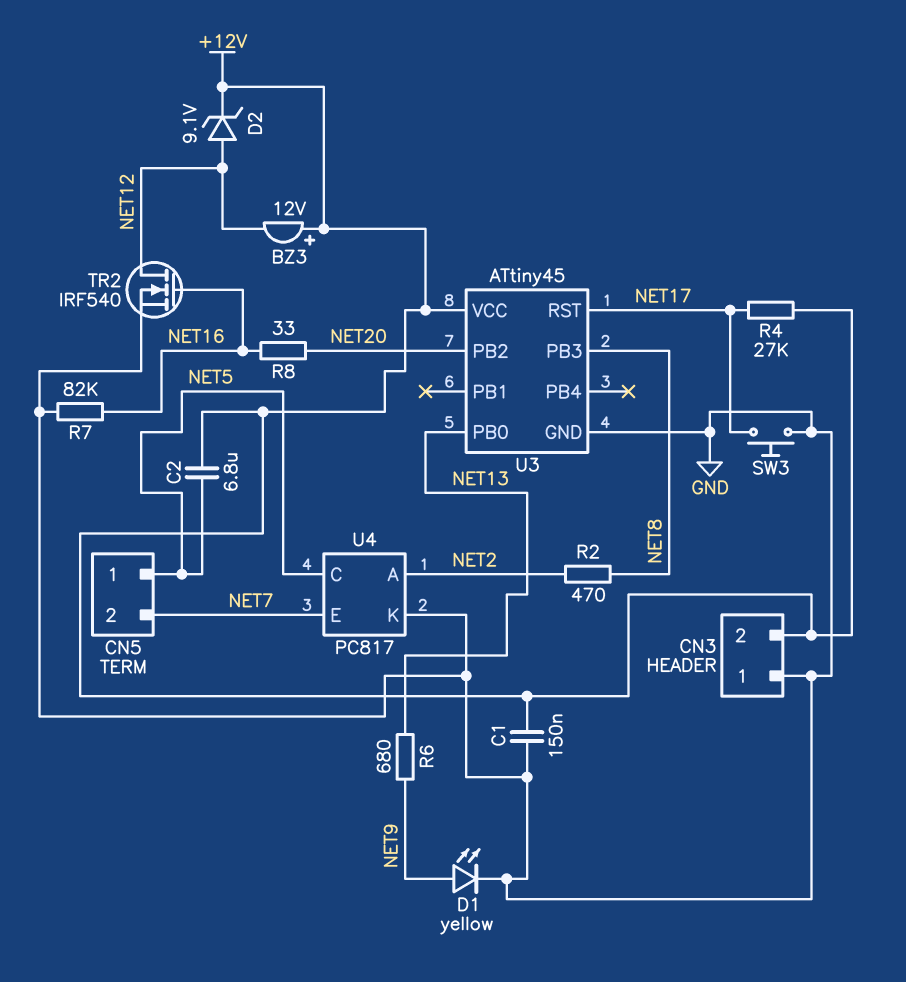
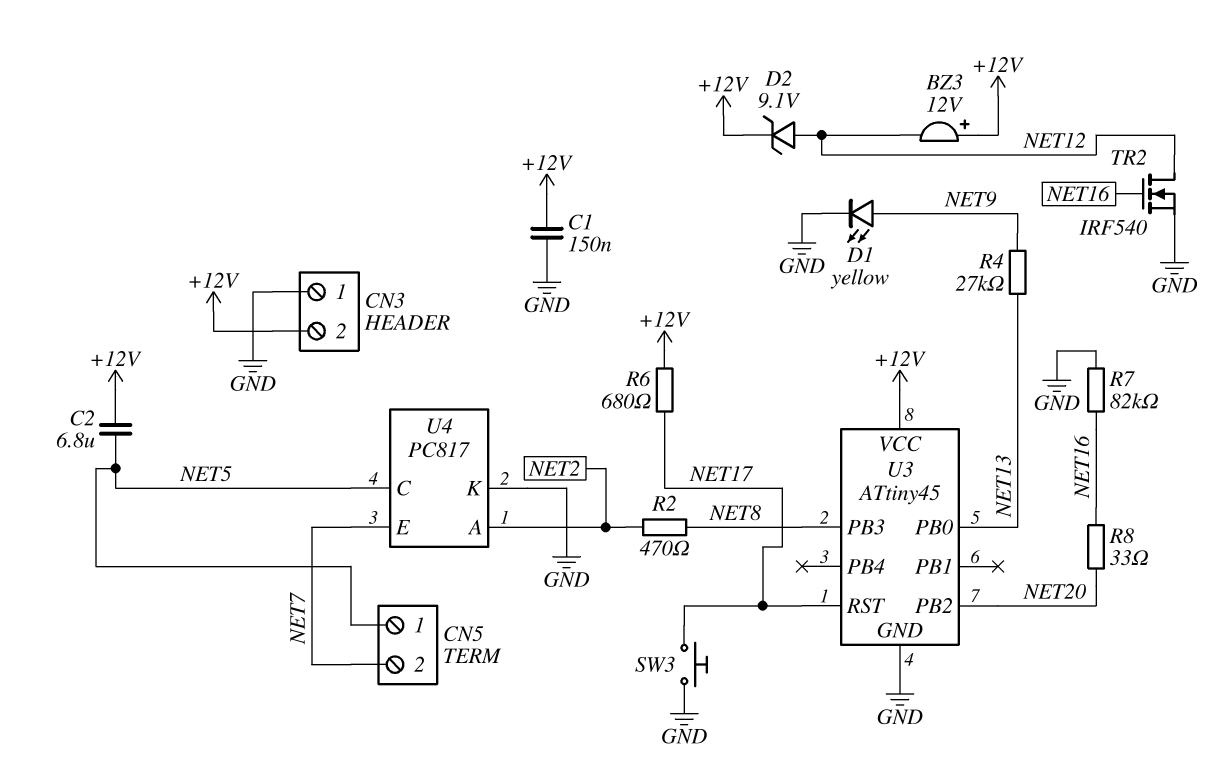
R4: 27k (+12V, NET17) -> 27k (NET9, NET13)
R6: 680 (NET9, NET13) -> 680 (+12V, NET17)

